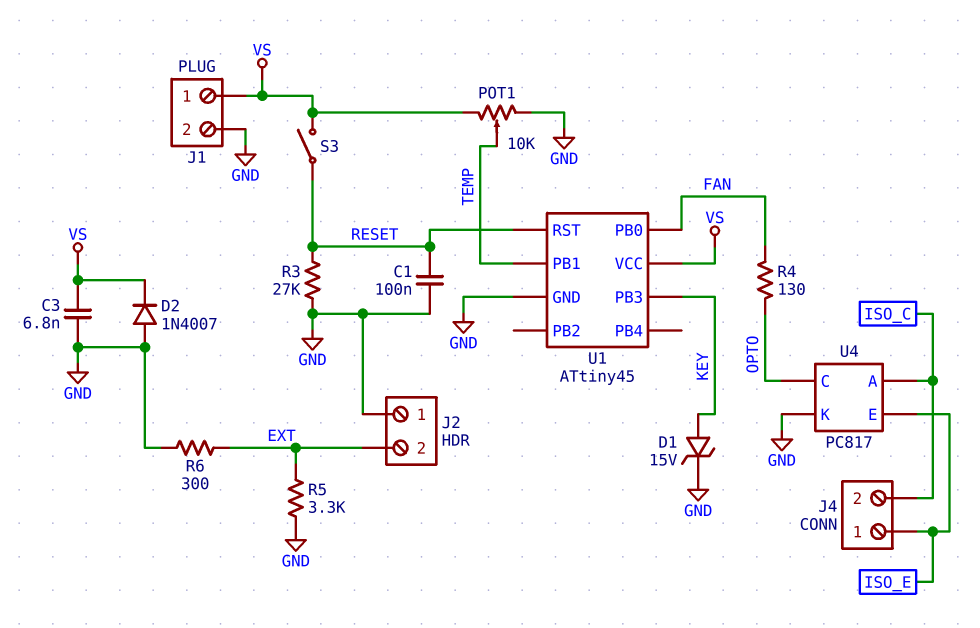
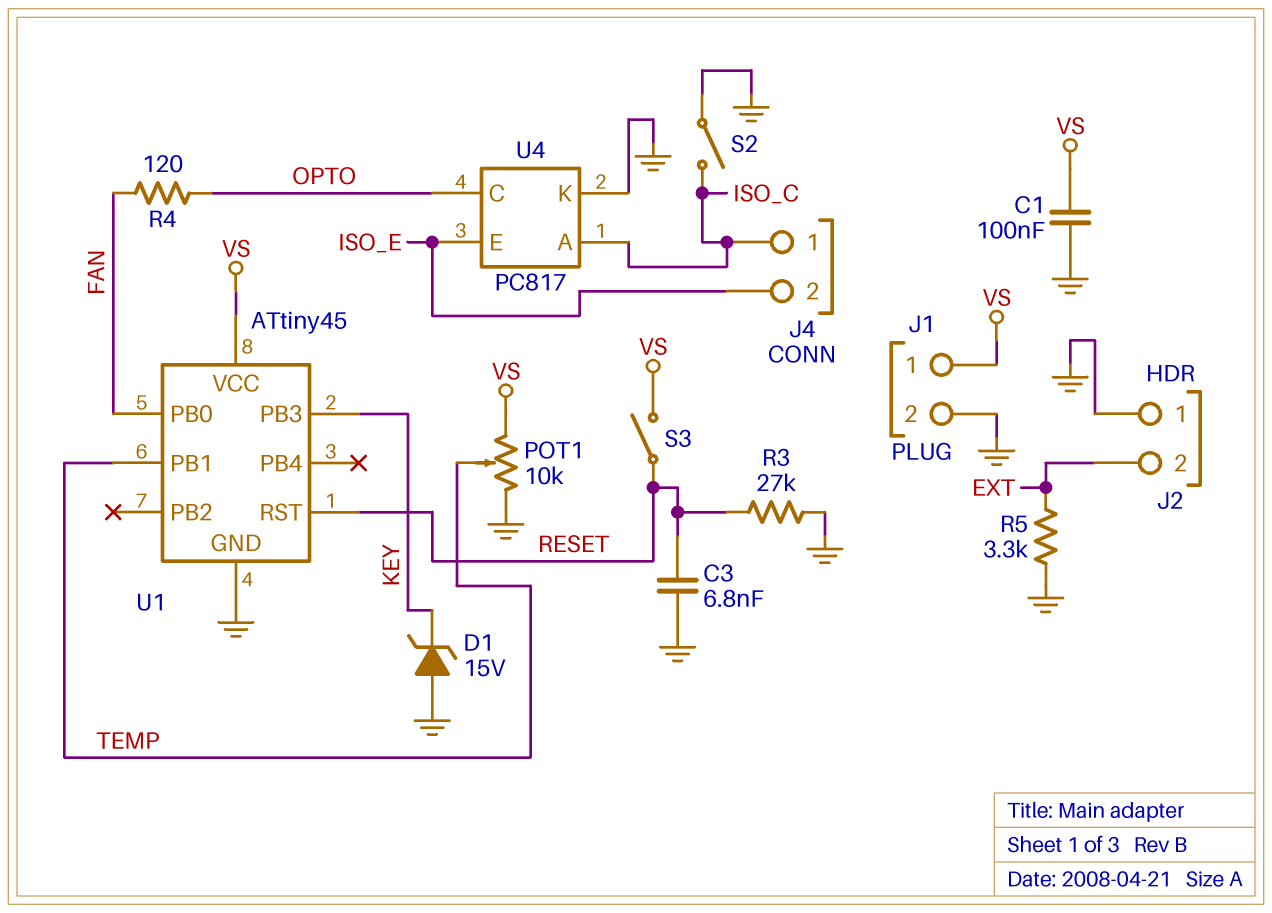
C1: 100nF (GND, RESET) -> 100nF (GND, VS)
C3: 6.8nF (GND, VS) -> 6.8nF (GND, RESET)
D1: zener 15V (A KEY, K GND) -> zener 15V (A GND, K KEY)
D2: diode 1N4007 (A GND, K VS) -> none
J4 pin 1: ISO_E -> ISO_C
J4 pin 2: ISO_C -> ISO_E
R4: 130 (FAN, OPTO) -> 120 (FAN, OPTO)
R6: 300 (EXT, GND) -> none
S2: none -> switch (GND, ISO_C)

